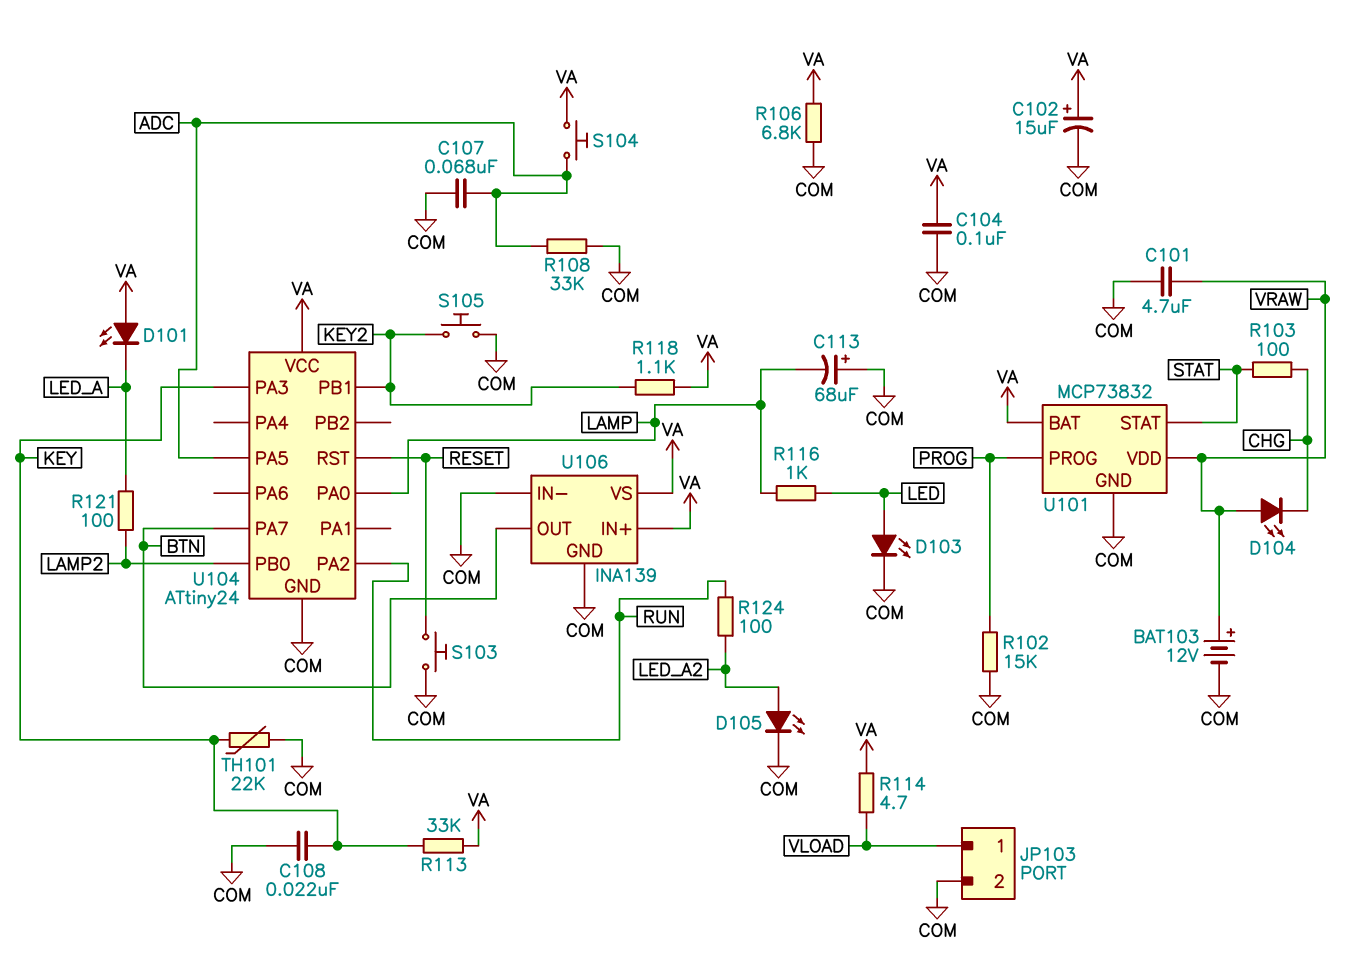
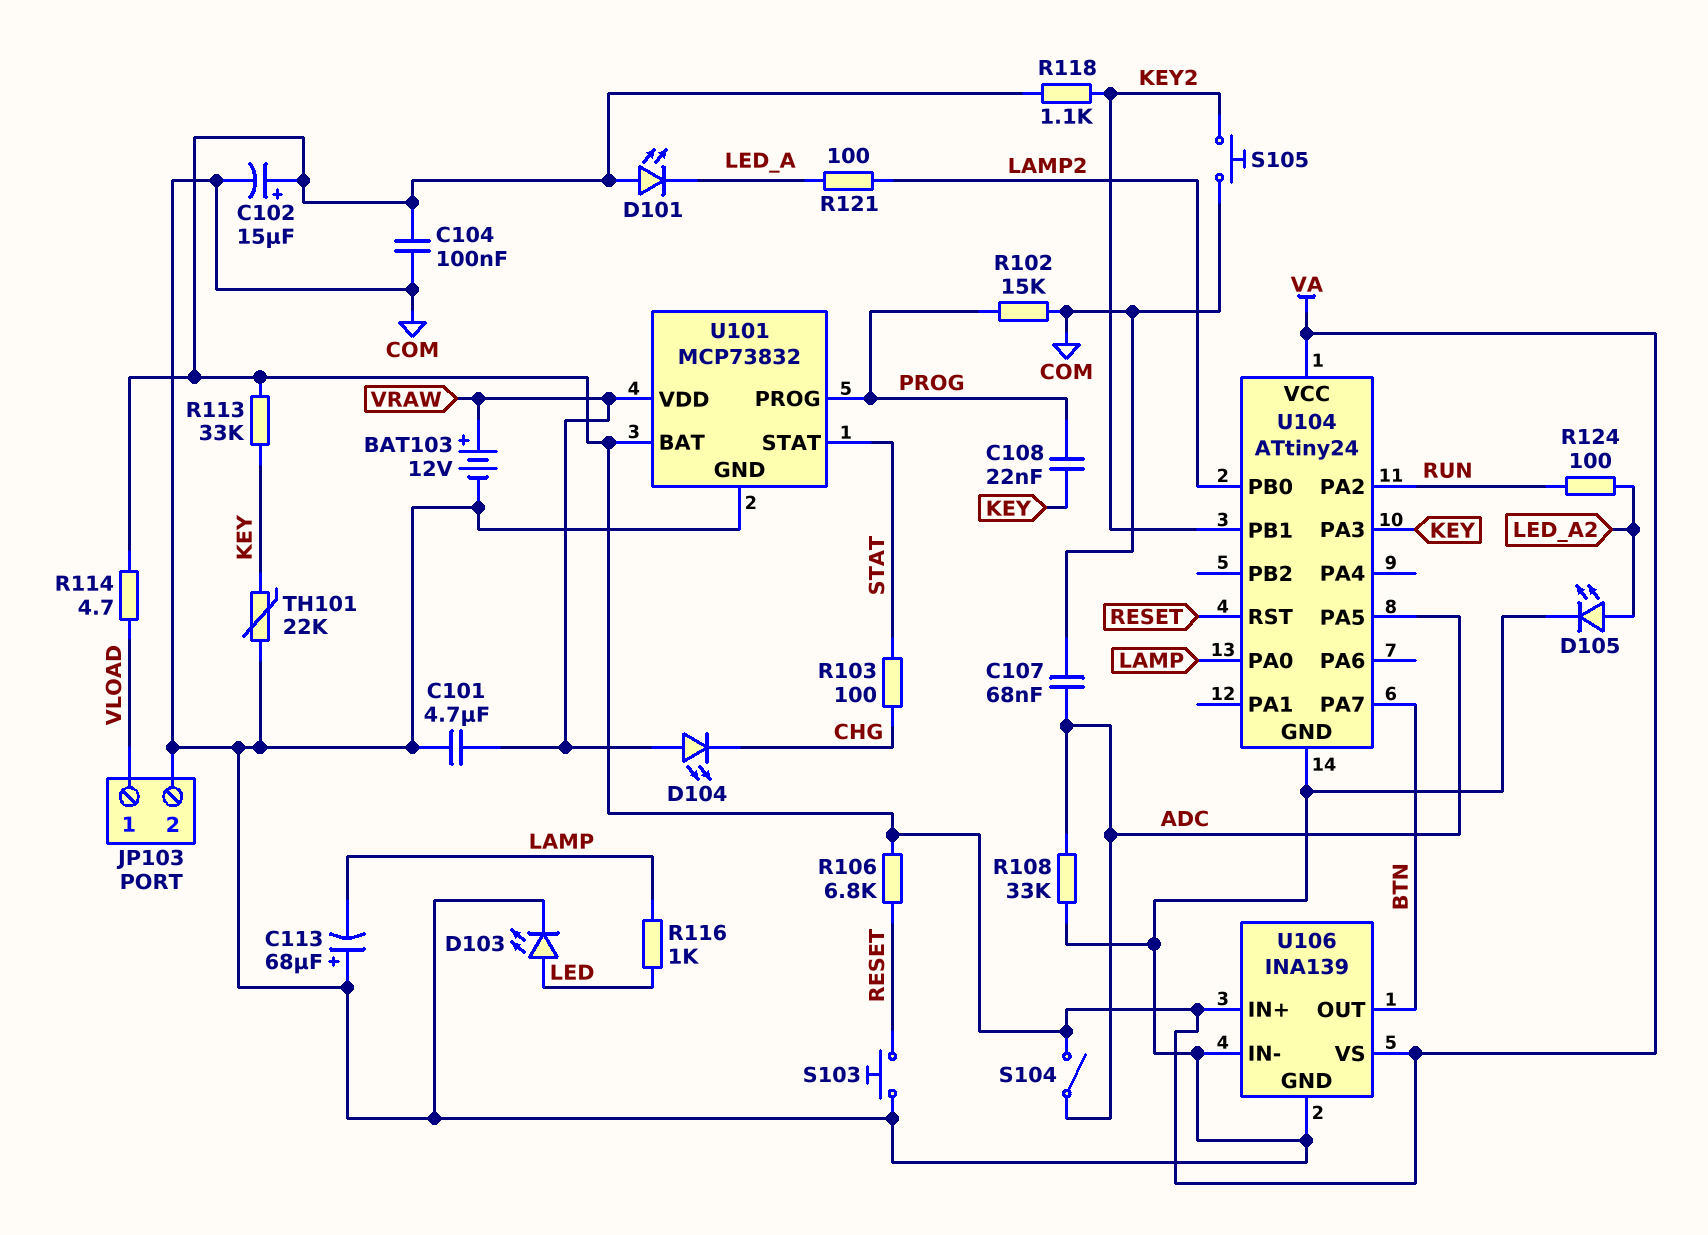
C108: 22nF (COM, KEY) -> 22nF (KEY, PROG)
R106: 6.8k (COM, VA) -> 6.8k (RESET, VA)
S104: button (ADC, VA) -> switch (ADC, VA)

